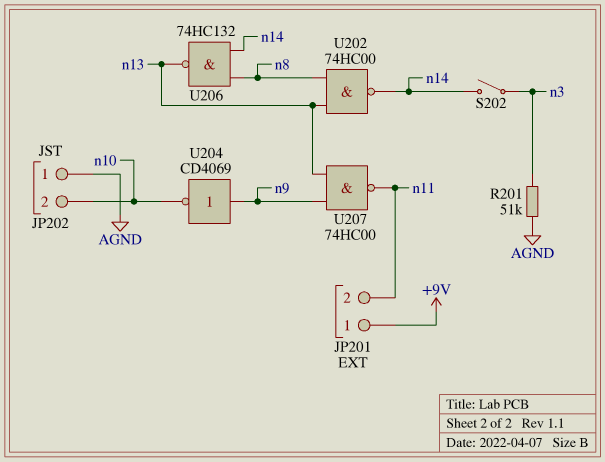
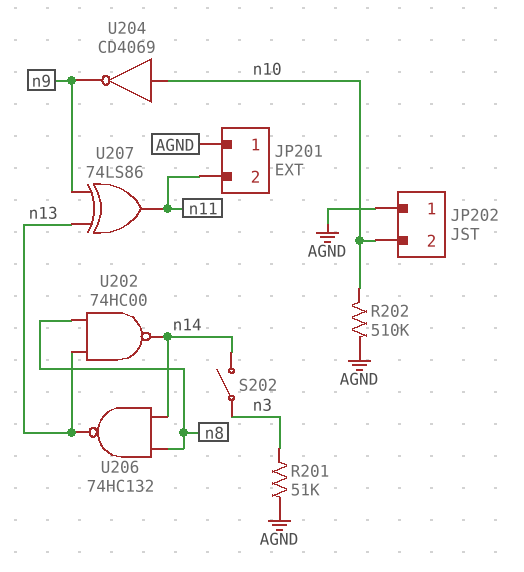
JP201 pin 1: +9V -> AGND
R202: none -> 510k (AGND, n10)
U204: NOT CD4069 (in n9, out n10) -> NOT CD4069 (in n10, out n9)
U207: NAND 74HC00 (in n9, in n13, out n11) -> XOR 74LS86 (in n9, in n13, out n11)

